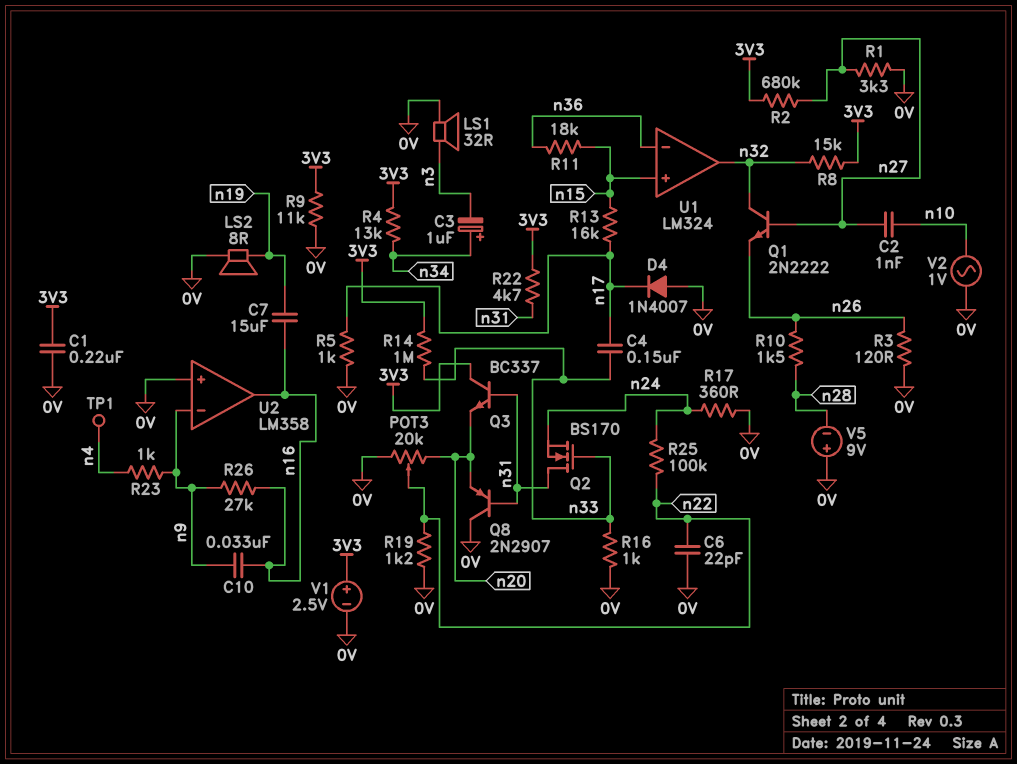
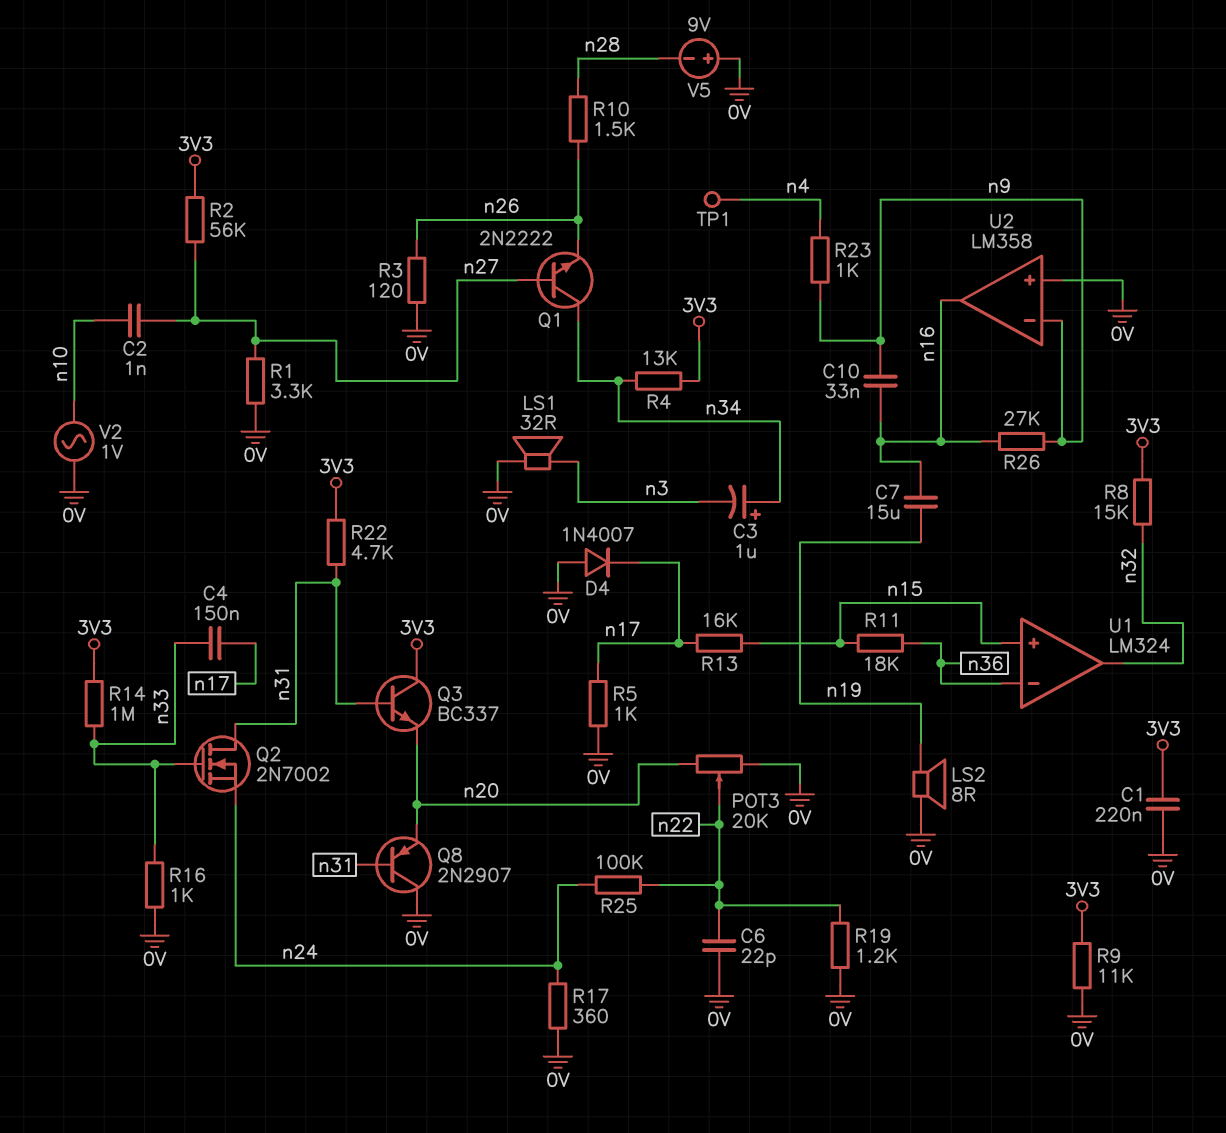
Q1: NPN 2N2222 (B n27, C n32, E n26) -> NPN 2N2222 (B n27, C n34, E n26)
Q2: NMOS BS170 (G n33, D n31, S n24) -> NMOS 2N7002 (G n33, D n31, S n24)
R2: 680k (3V3, n27) -> 56k (3V3, n27)
V1: 2.5V (plus 3V3, minus 0V) -> none

